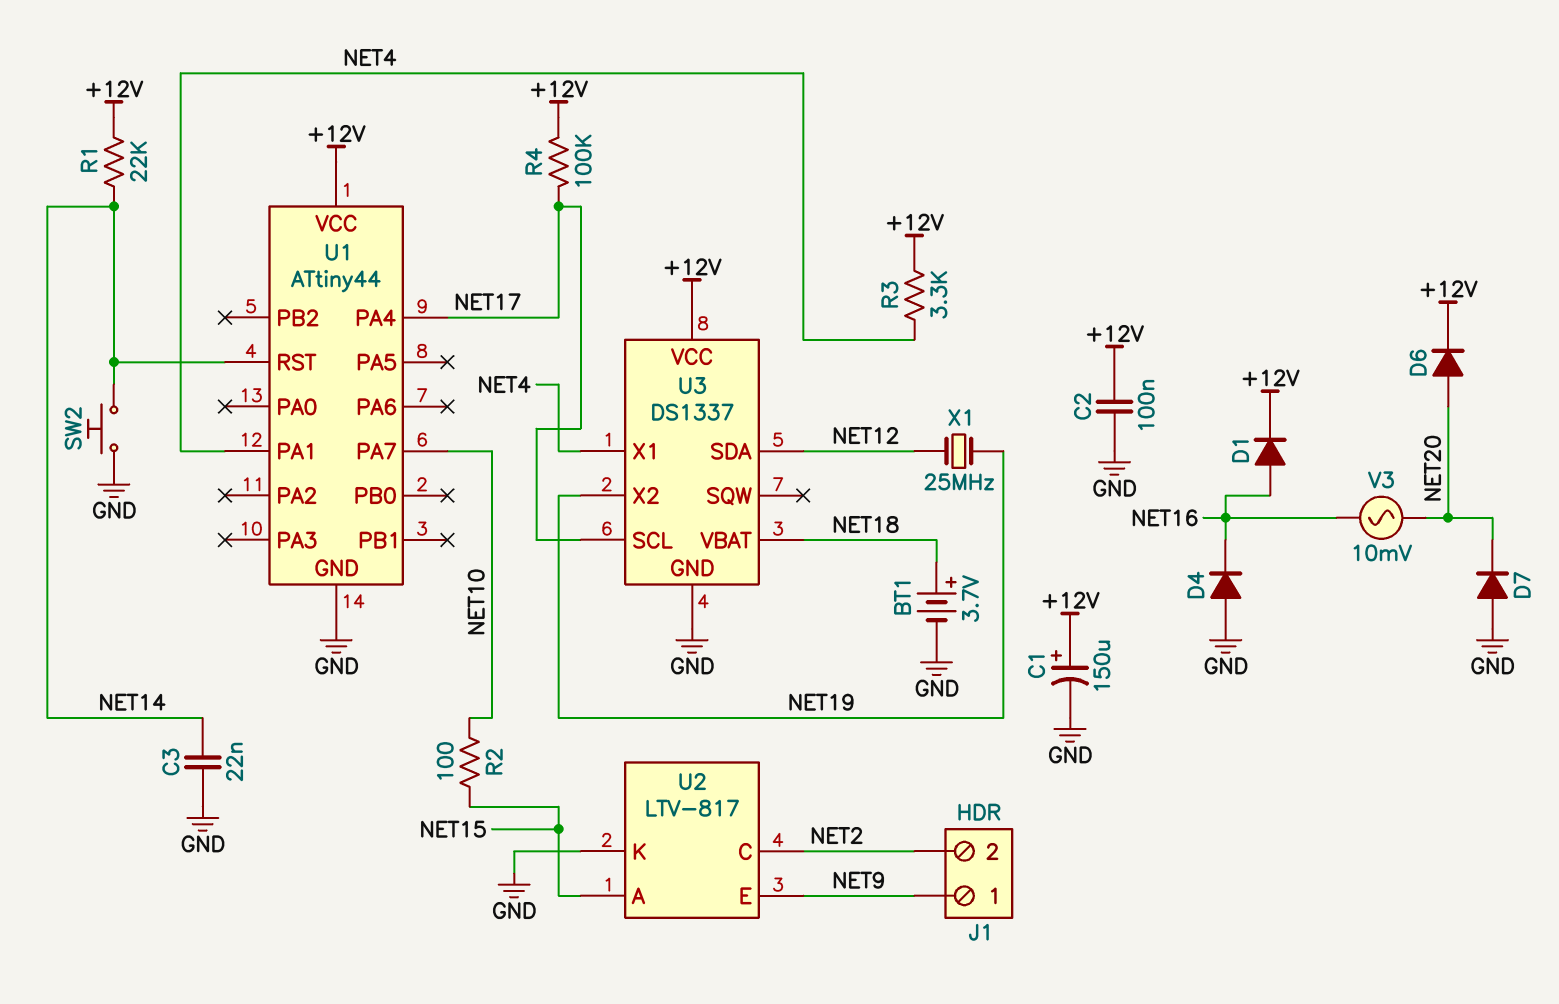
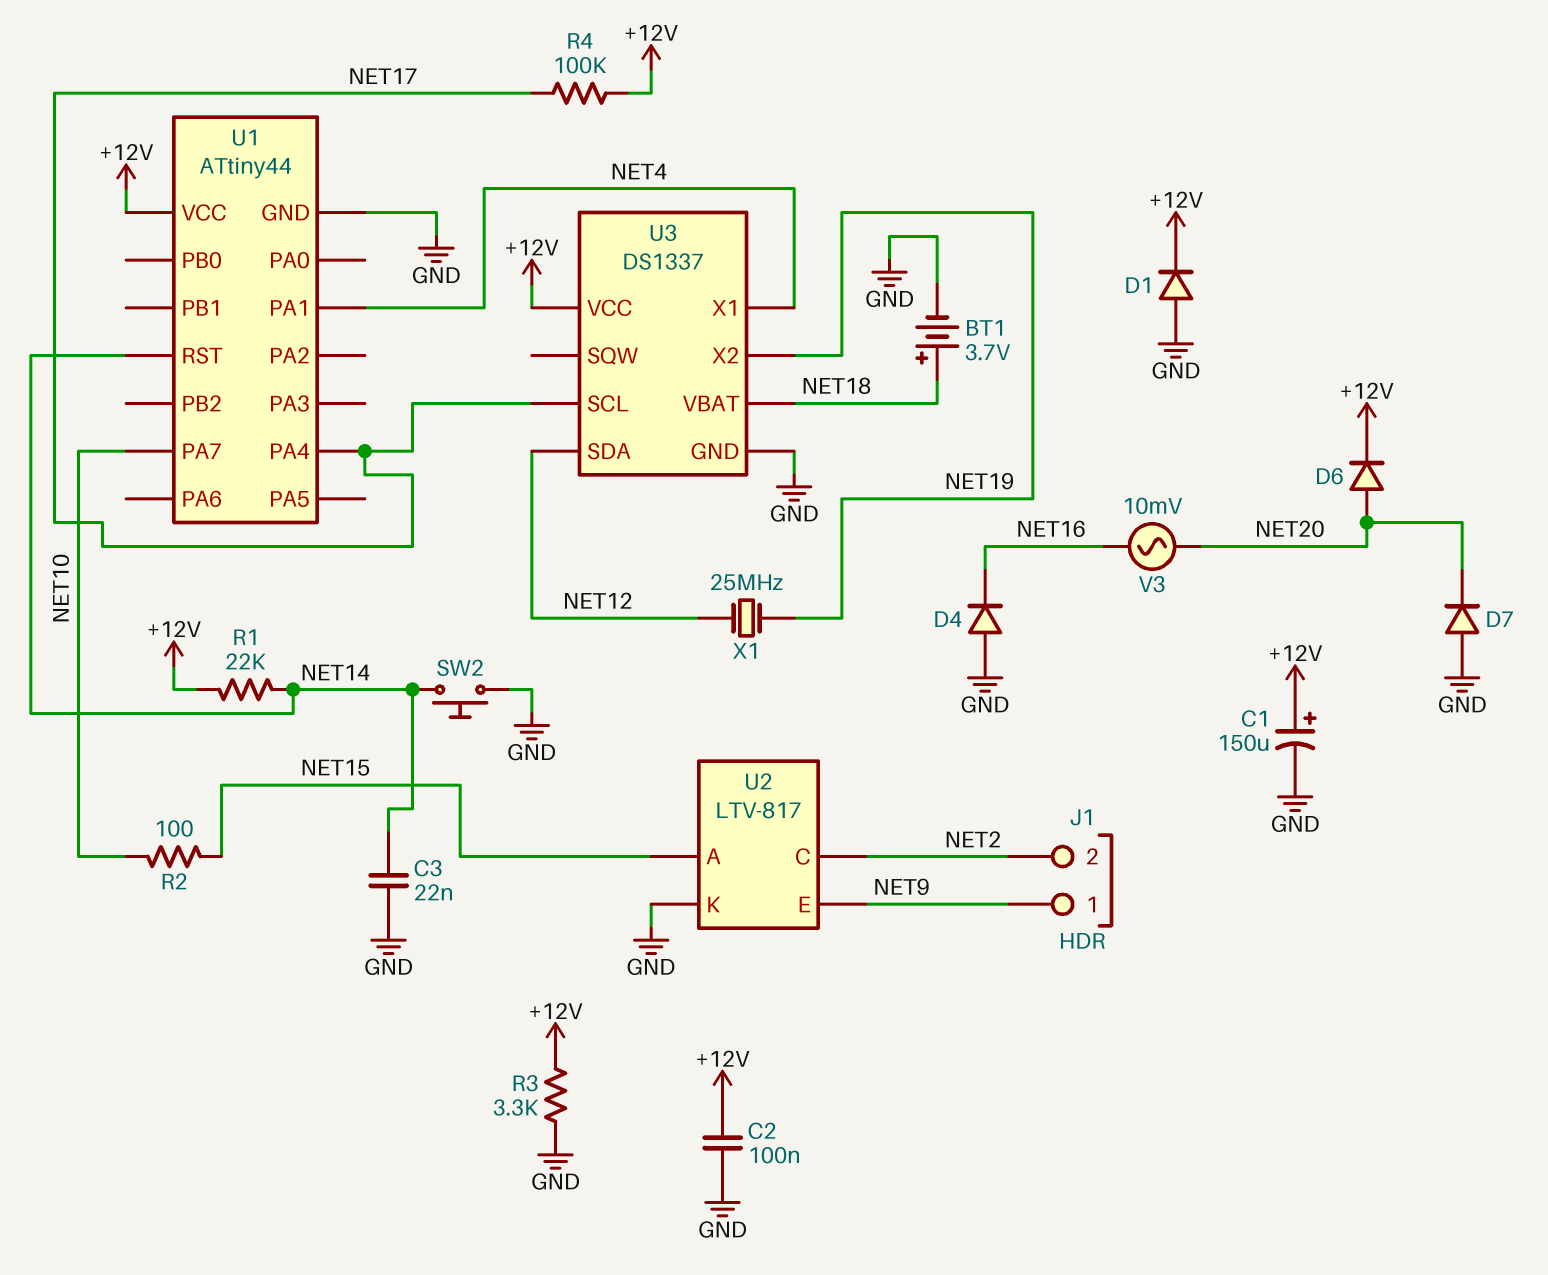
D1: diode (A NET16, K +12V) -> diode (A GND, K +12V)
R3: 3.3k (+12V, NET4) -> 3.3k (+12V, GND)

